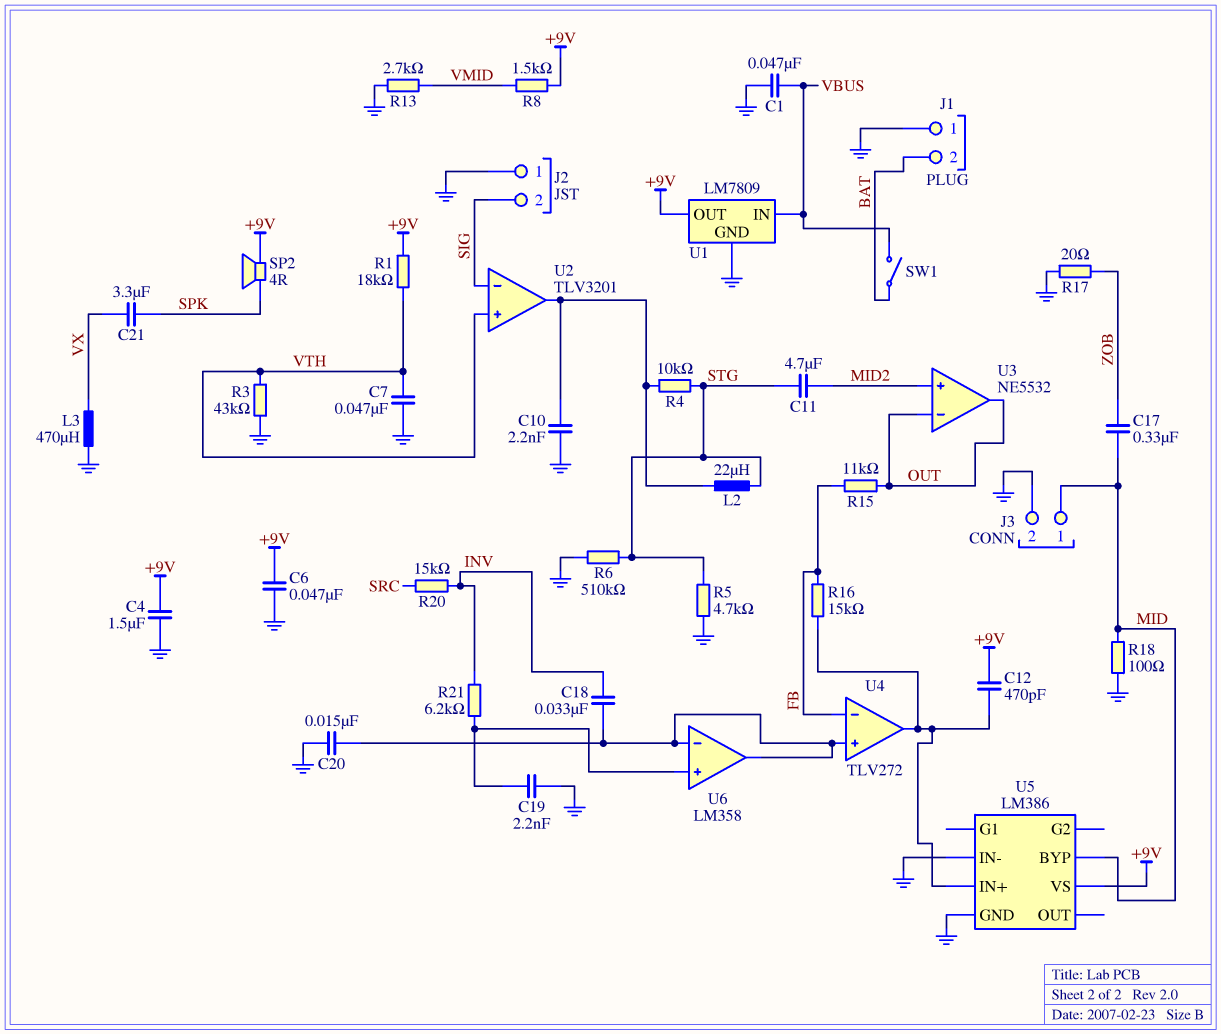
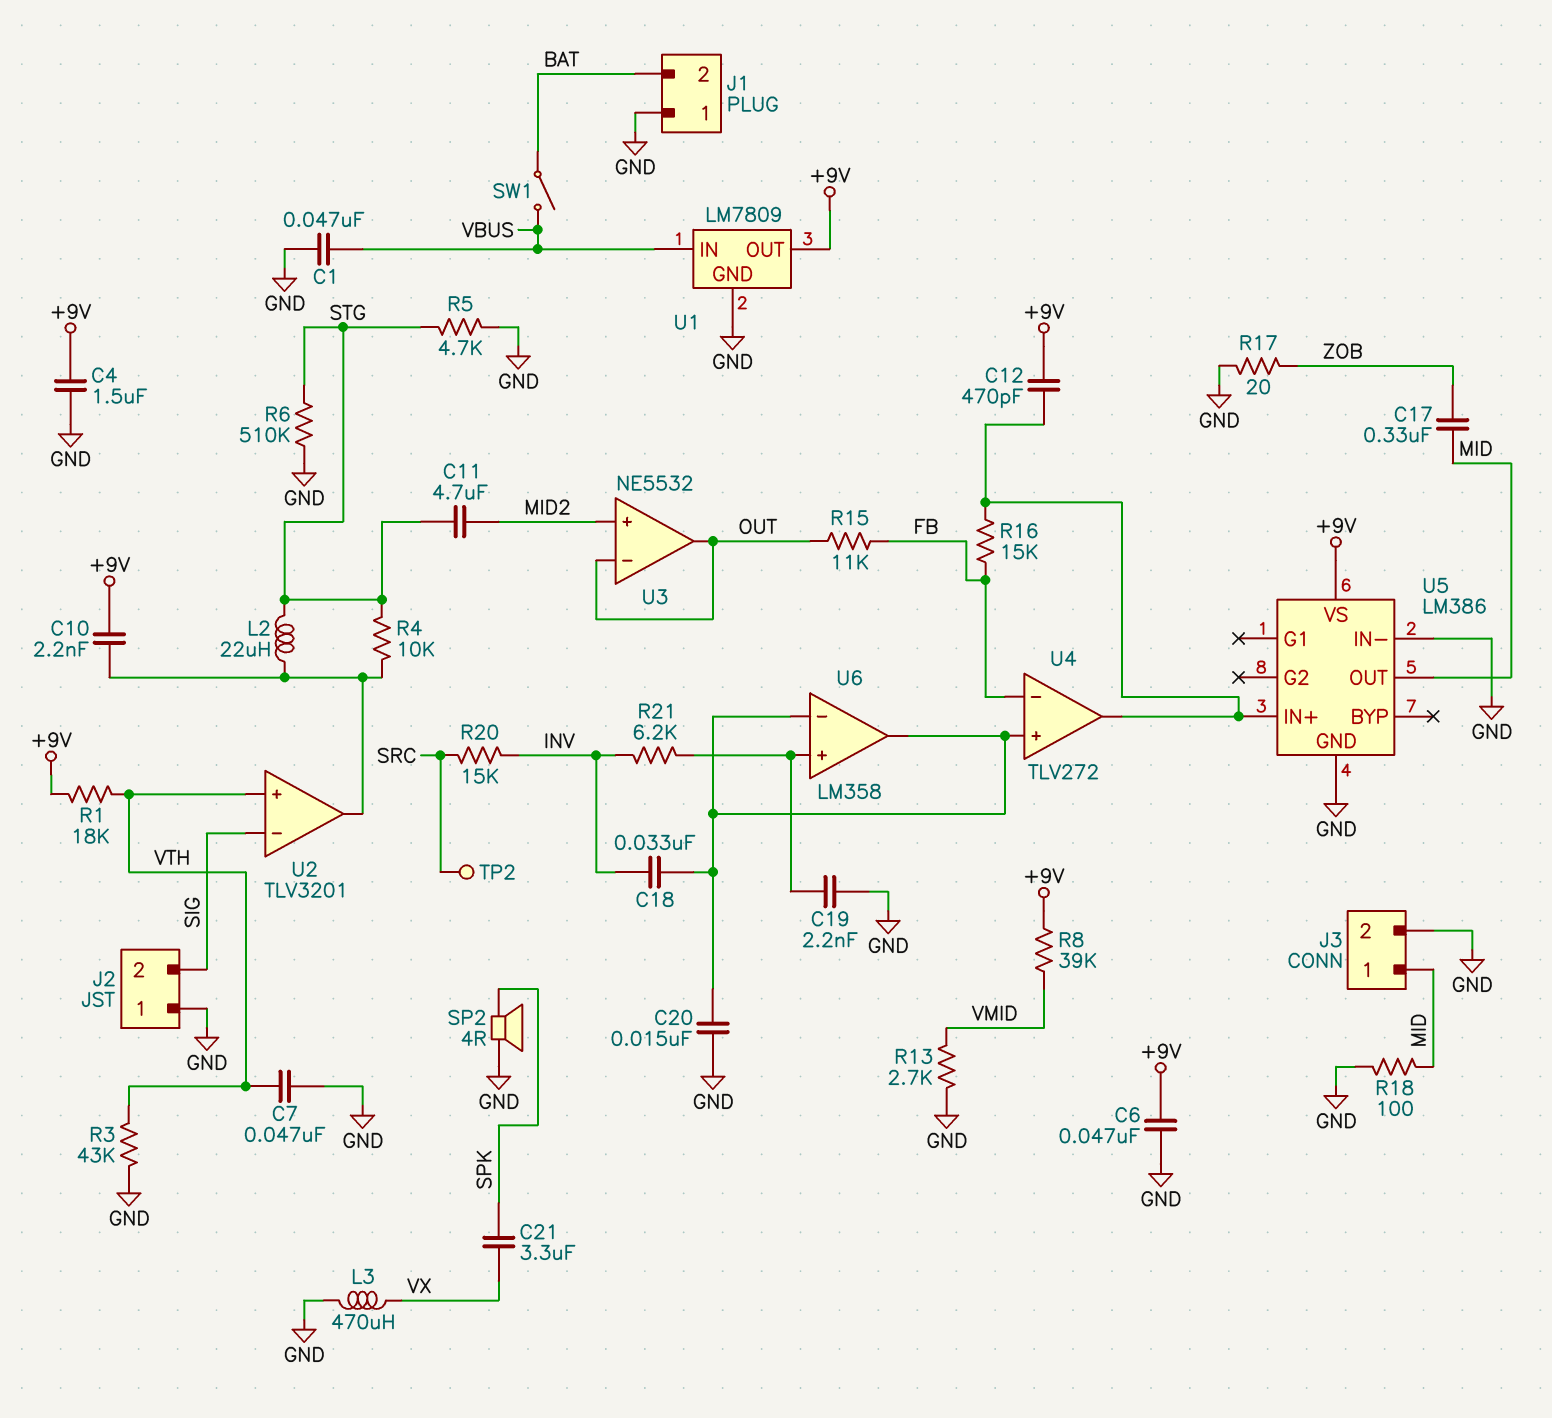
C10: 2.2nF (GND, U2/out) -> 2.2nF (+9V, U2/out)
R8: 1.5k (+9V, VMID) -> 39k (+9V, VMID)
SP2: speaker 4R (+9V, SPK) -> speaker 4R (GND, SPK)
TP2: none -> test point (SRC)
U5 pin BYP: MID -> none
U5 pin OUT: none -> MID

